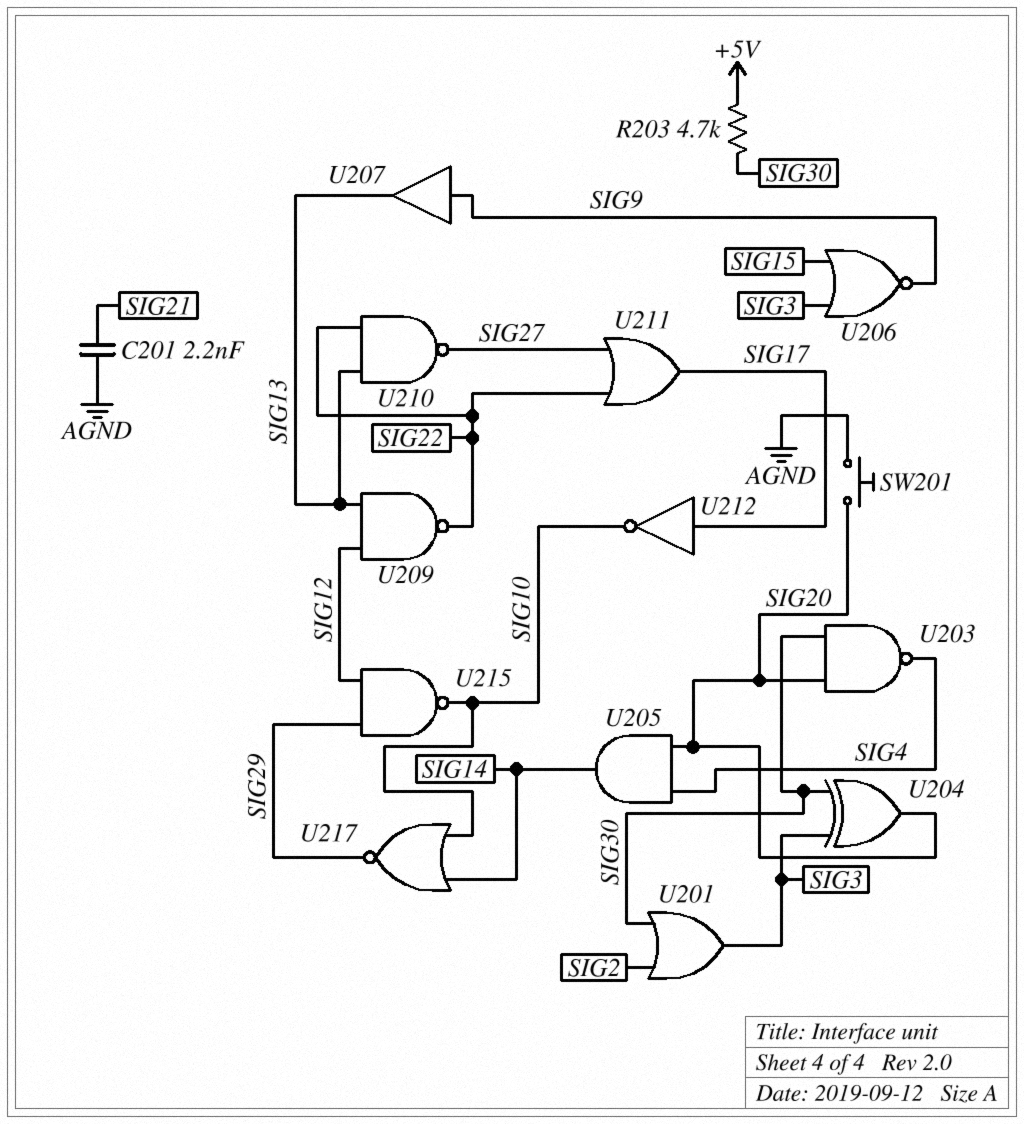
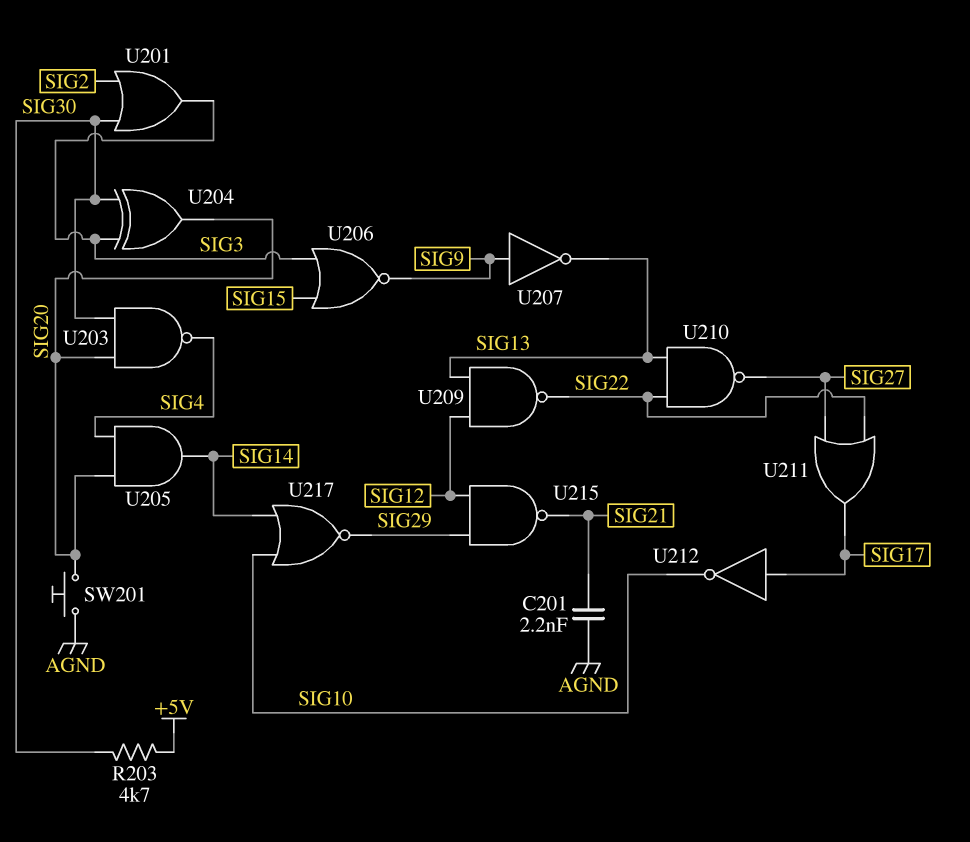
U207: buffer (in SIG9, out SIG13) -> NOT (in SIG9, out SIG13)
U215: NAND (in SIG12, in SIG29, out SIG10) -> NAND (in SIG12, in SIG29, out SIG21)

